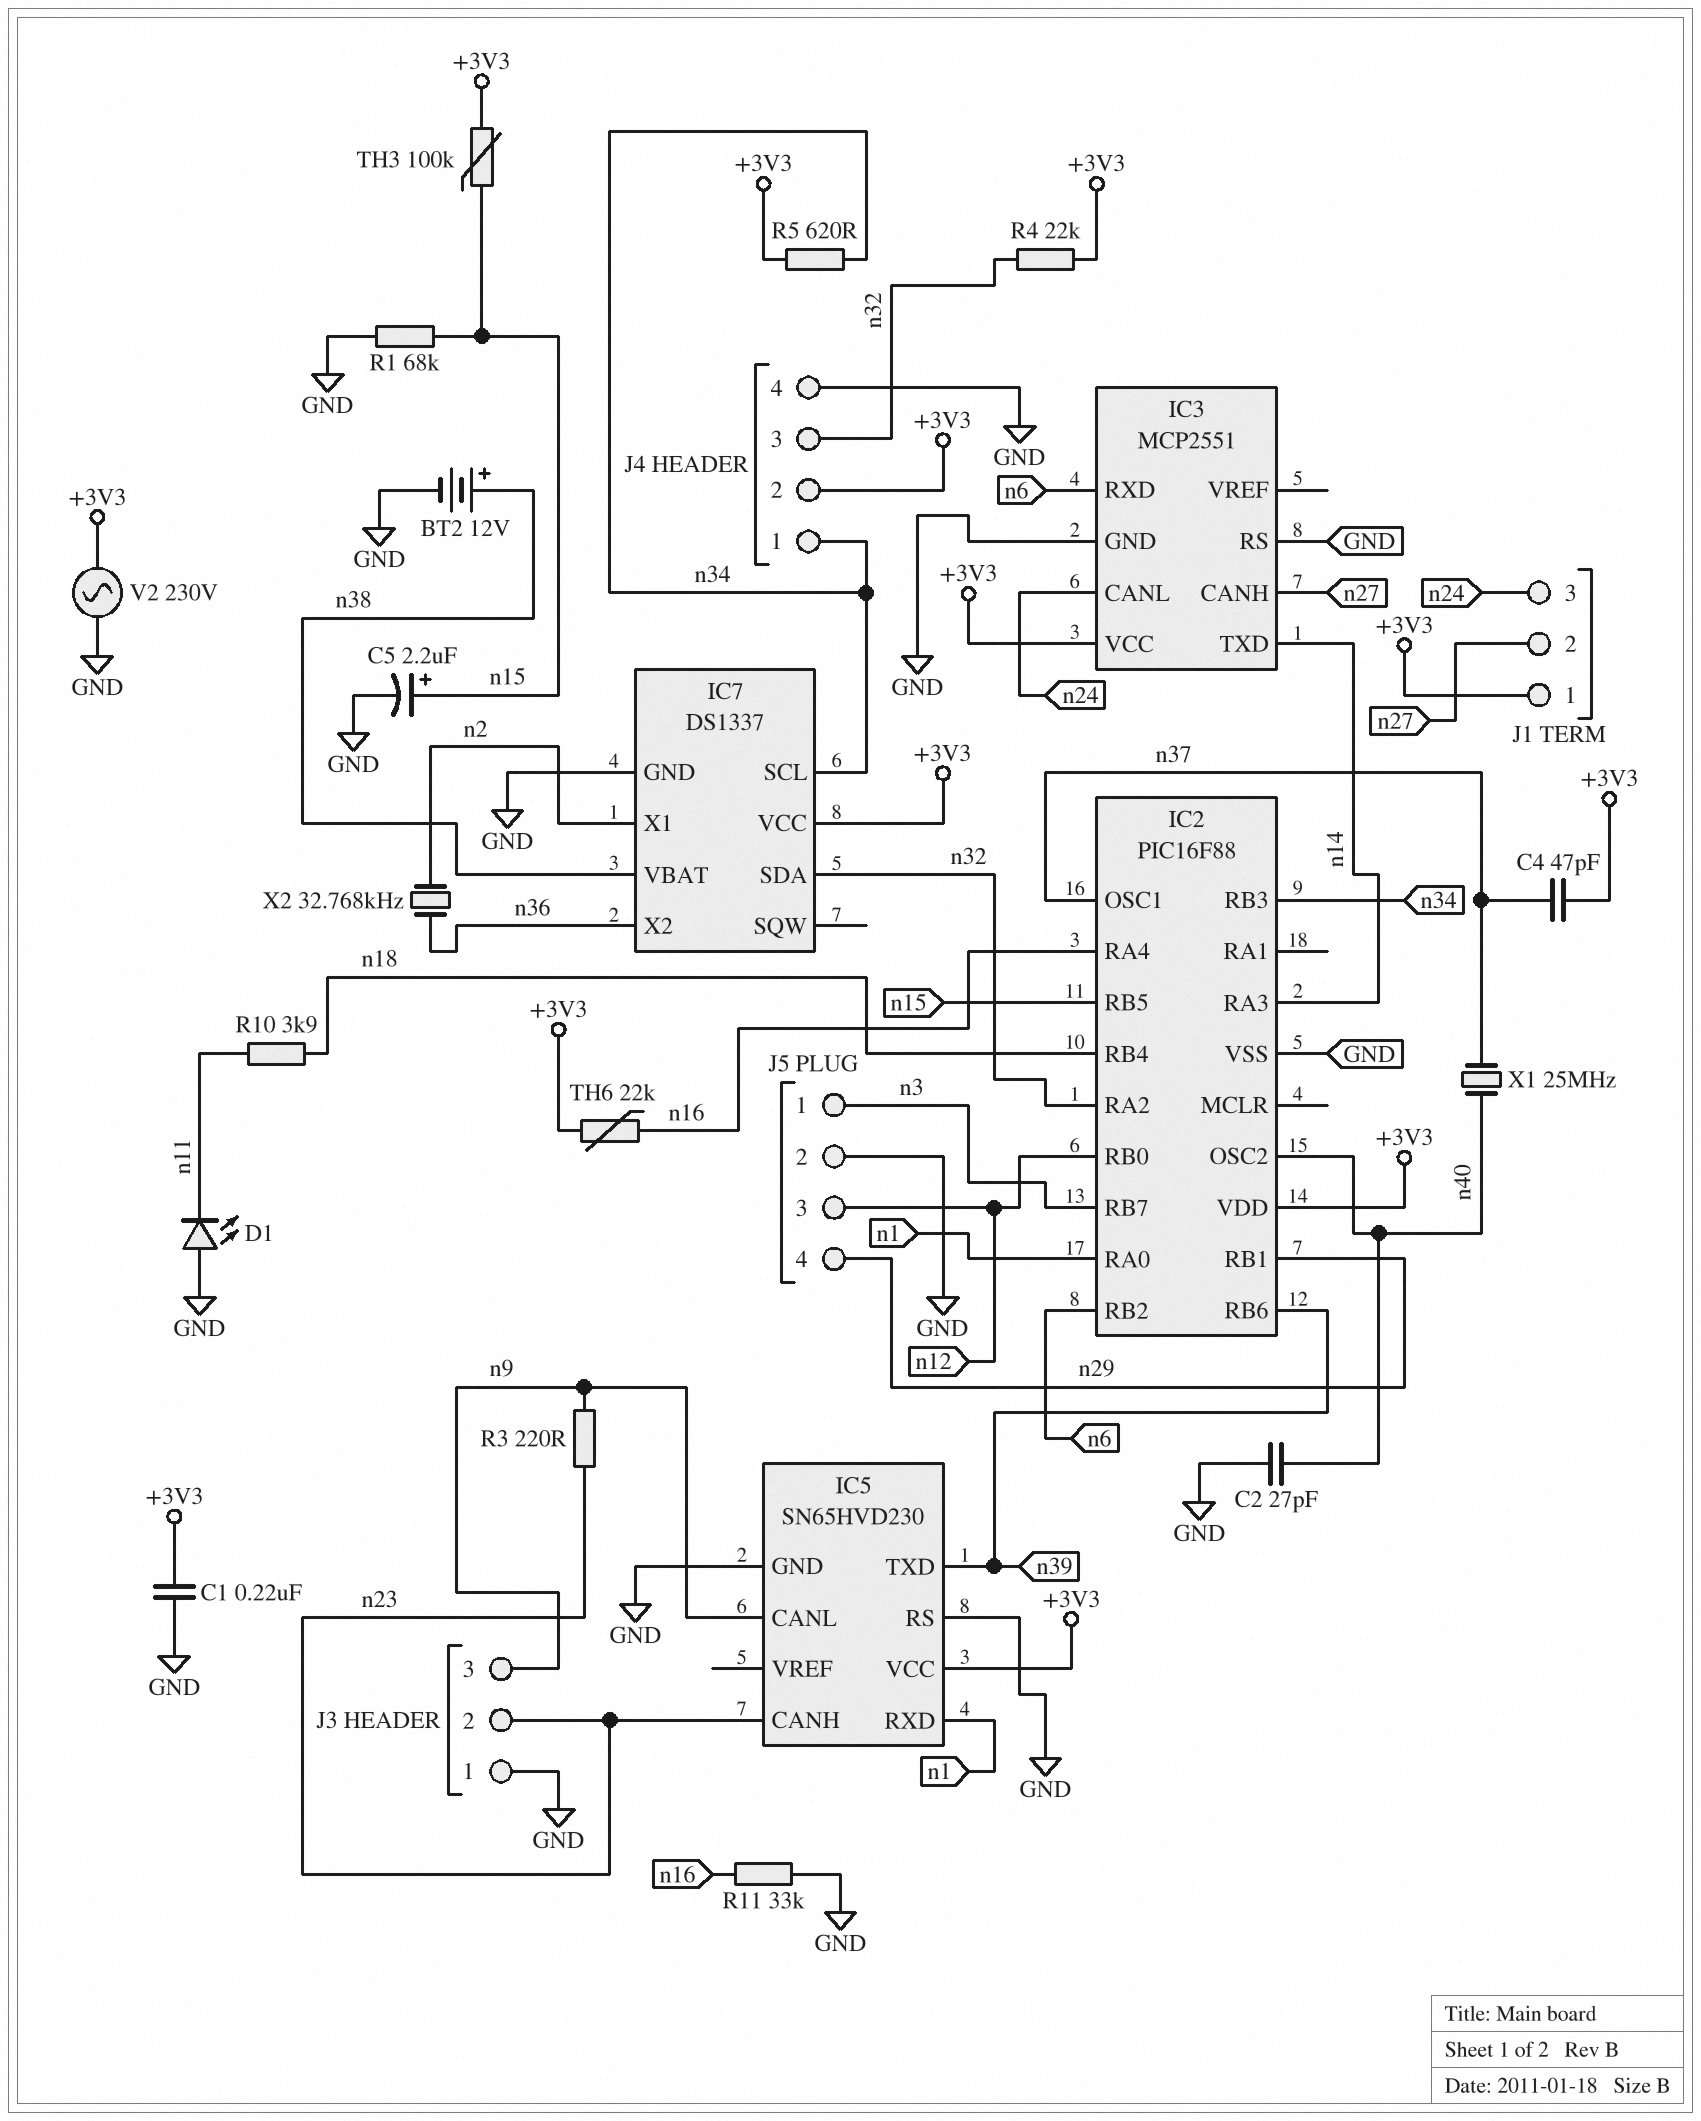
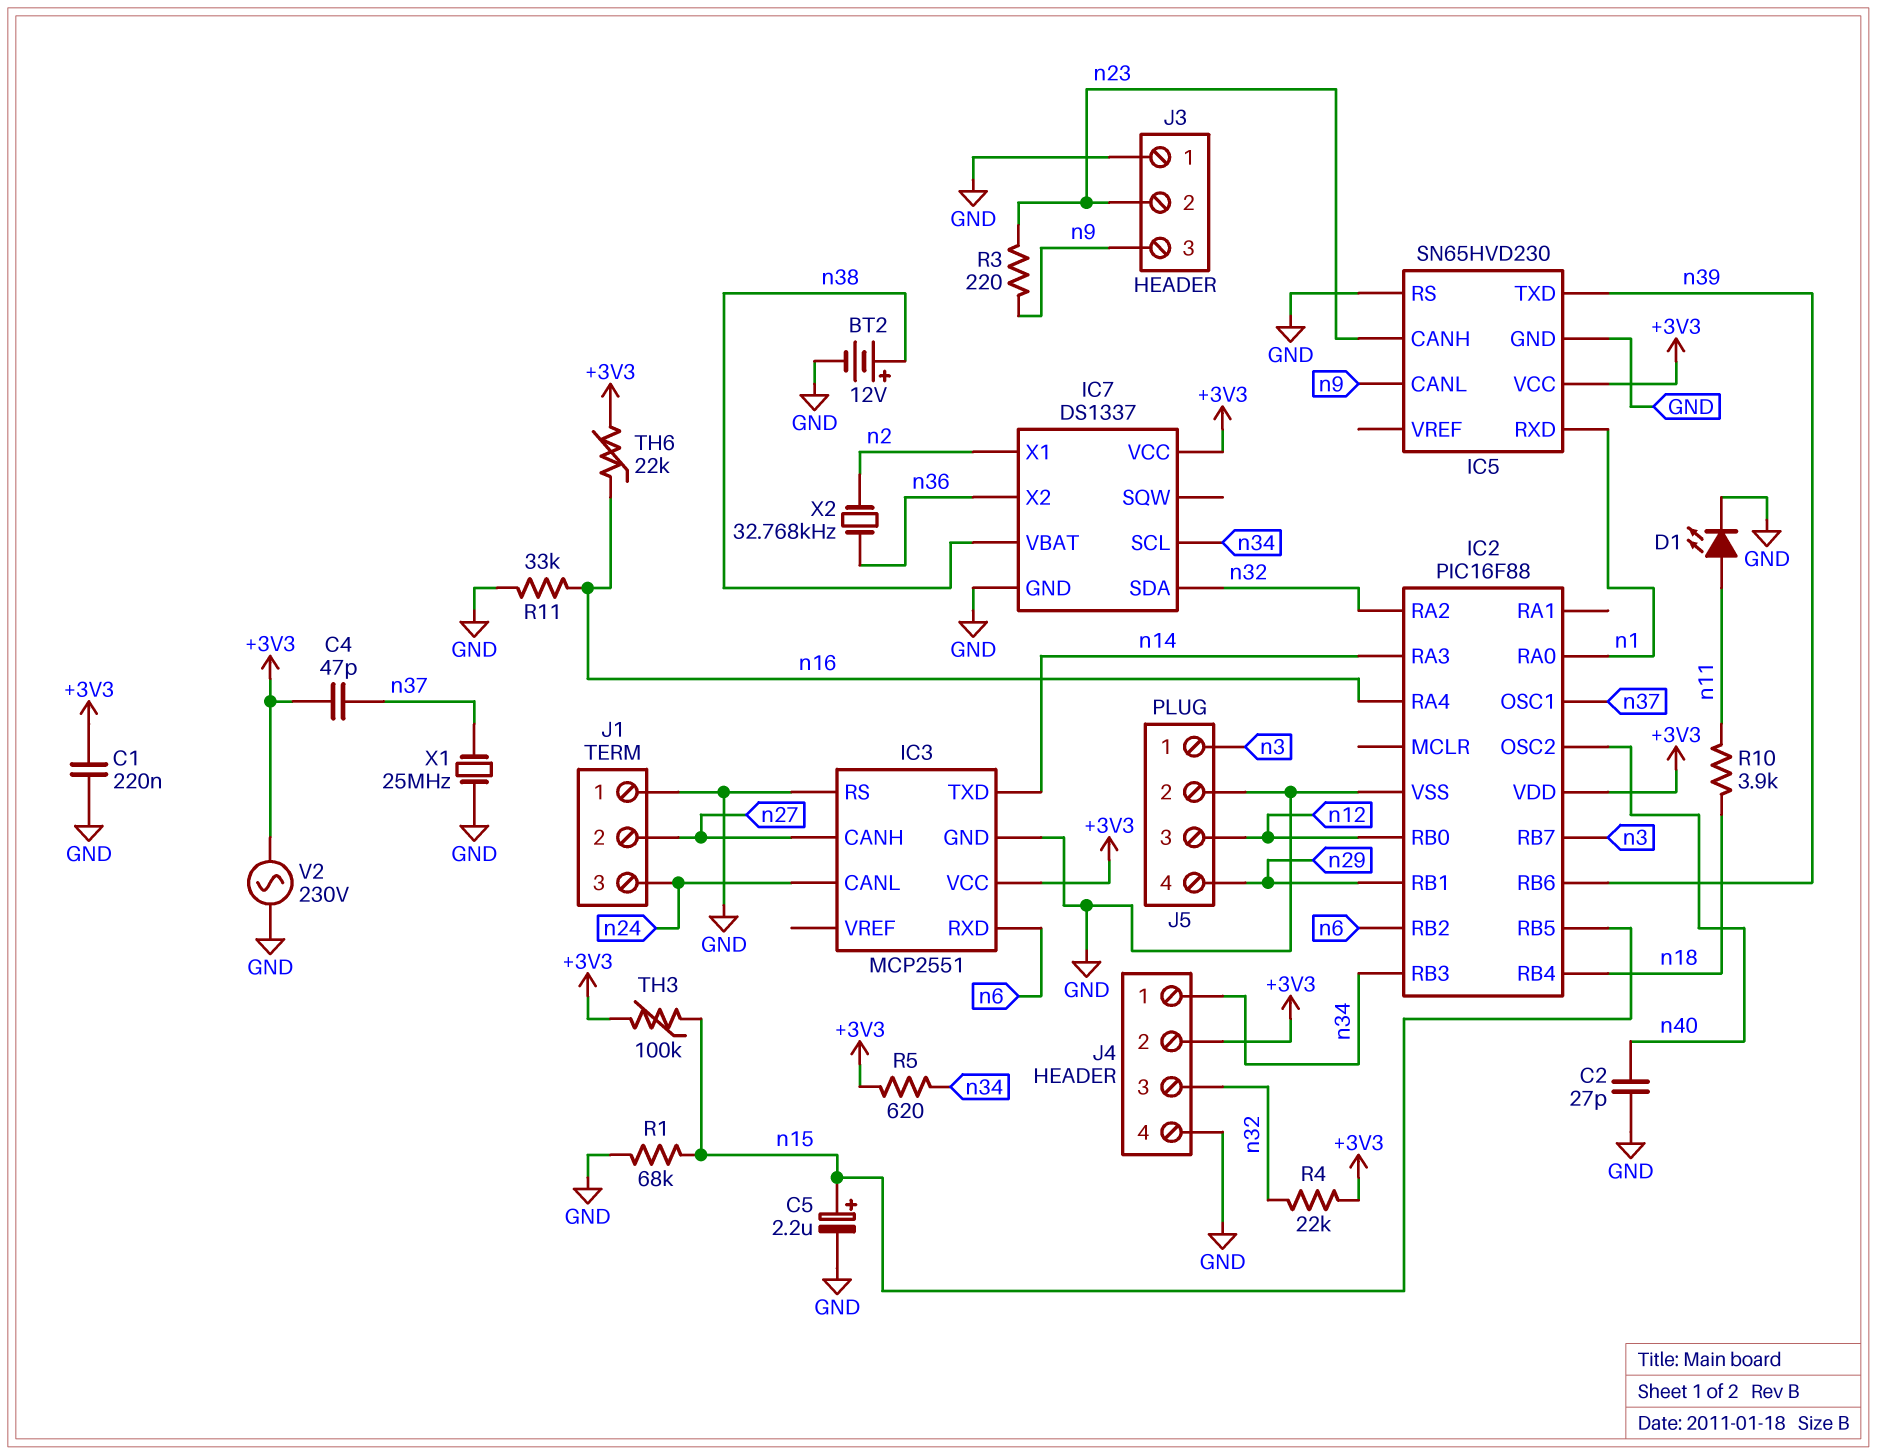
D1: LED (A GND, K n11) -> LED (A n11, K GND)
J1 pin 1: +3V3 -> GND
X1: 25MHz (n37, n40) -> 25MHz (GND, n37)

